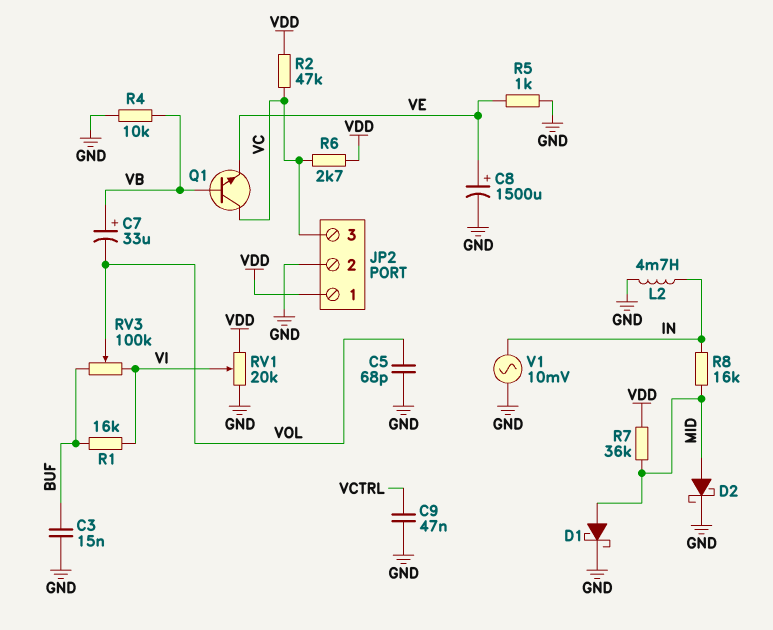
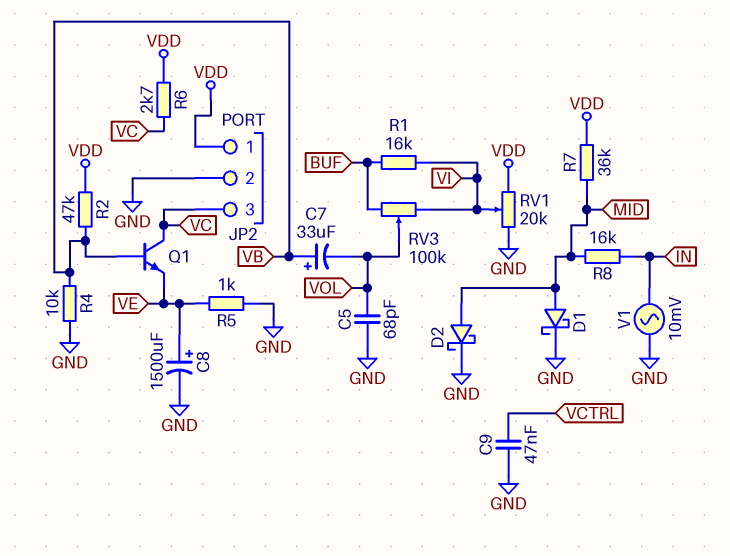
C3: 15nF (BUF, GND) -> none
L2: 4.7mH (GND, IN) -> none
R2: 47k (VC, VDD) -> 47k (VB, VDD)

